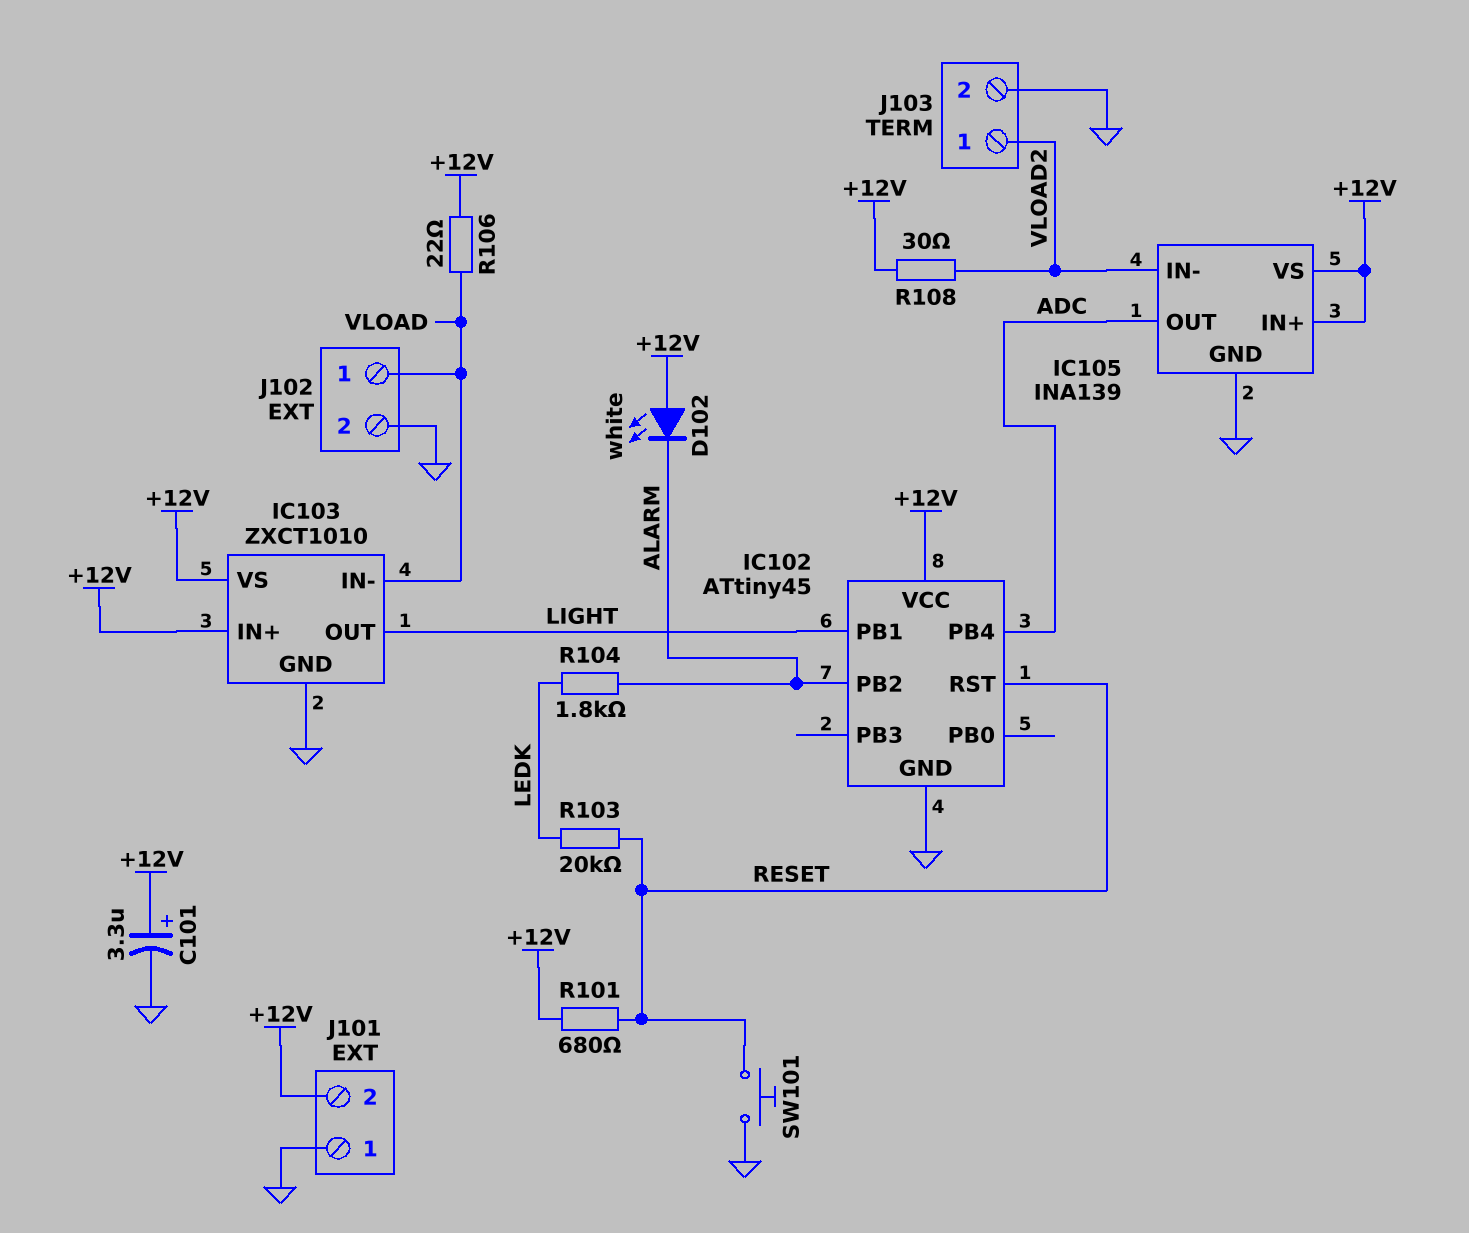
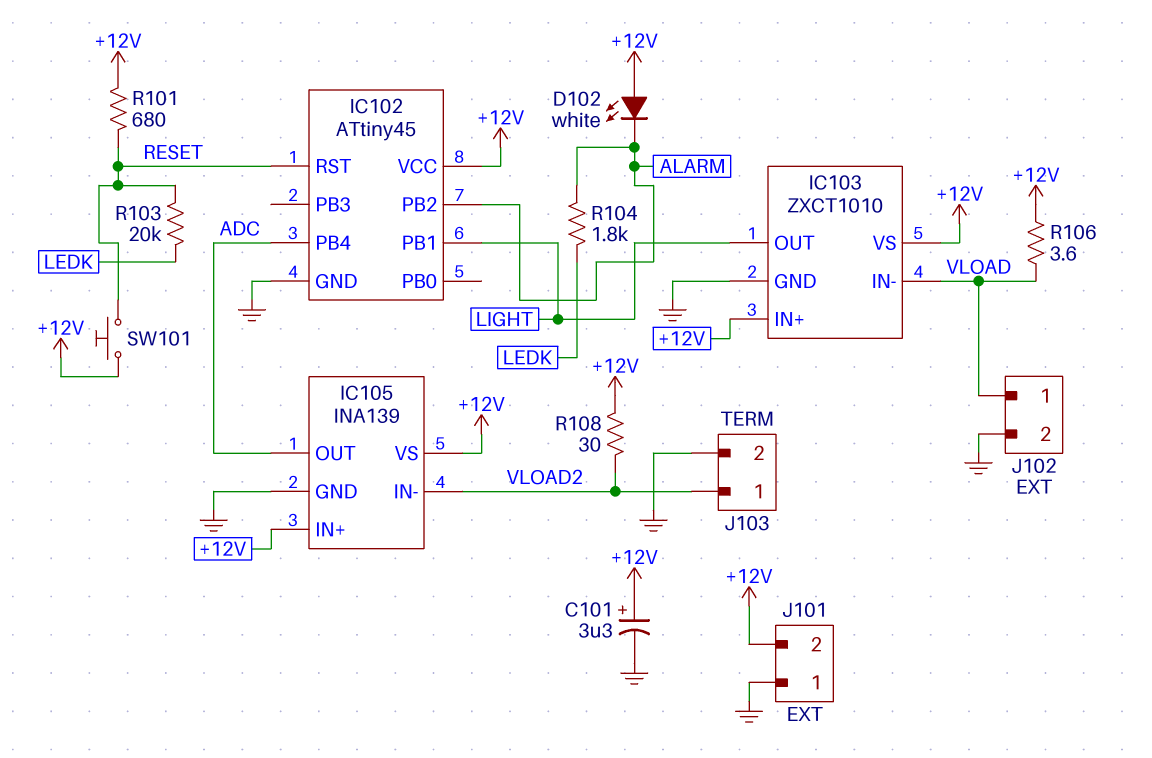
R106: 22 (+12V, VLOAD) -> 3.6 (+12V, VLOAD)
SW101: button (GND, RESET) -> button (+12V, RESET)

